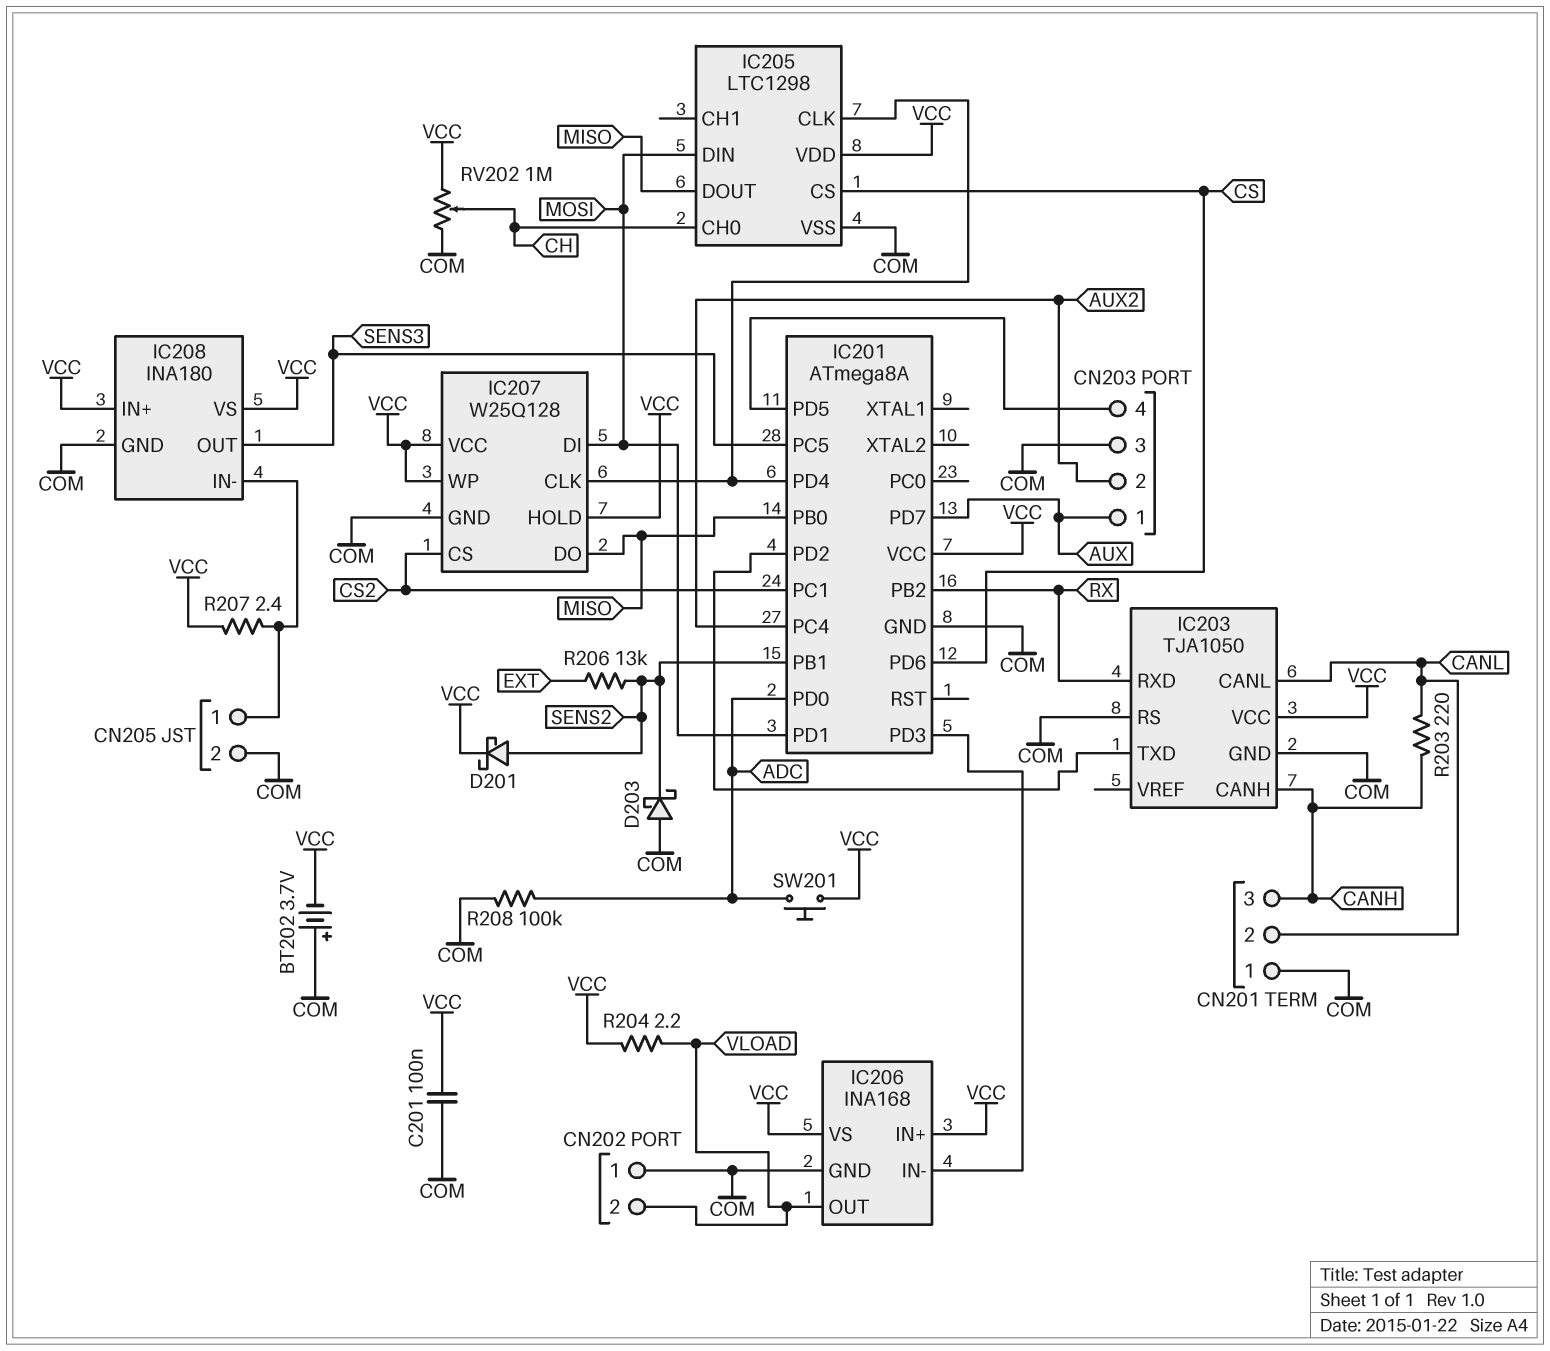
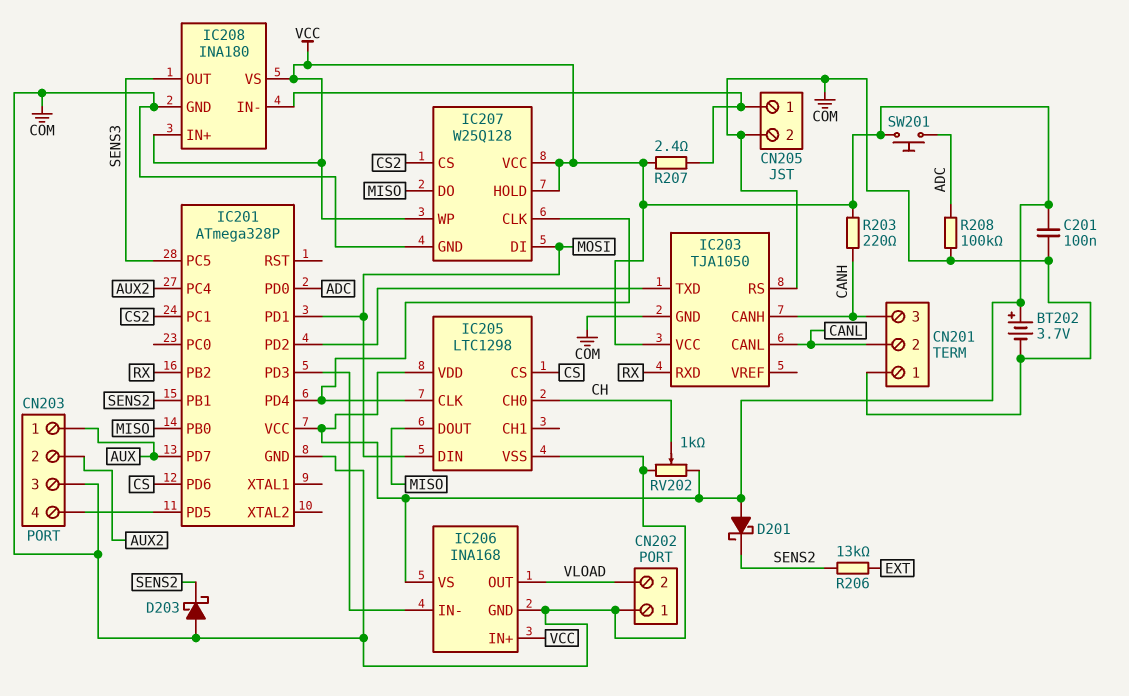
BT202: 3.7V (plus COM, minus VCC) -> 3.7V (plus VCC, minus COM)
D201: schottky (A SENS2, K VCC) -> schottky (A VCC, K SENS2)
IC201: ATmega8A -> ATmega328P
R203: 220 (CANH, CANL) -> 220 (CANH, VCC)
R204: 2.2 (VCC, VLOAD) -> none
RV202: 1M (COM, VCC, wiper CH) -> 1k (COM, VCC, wiper CH)

